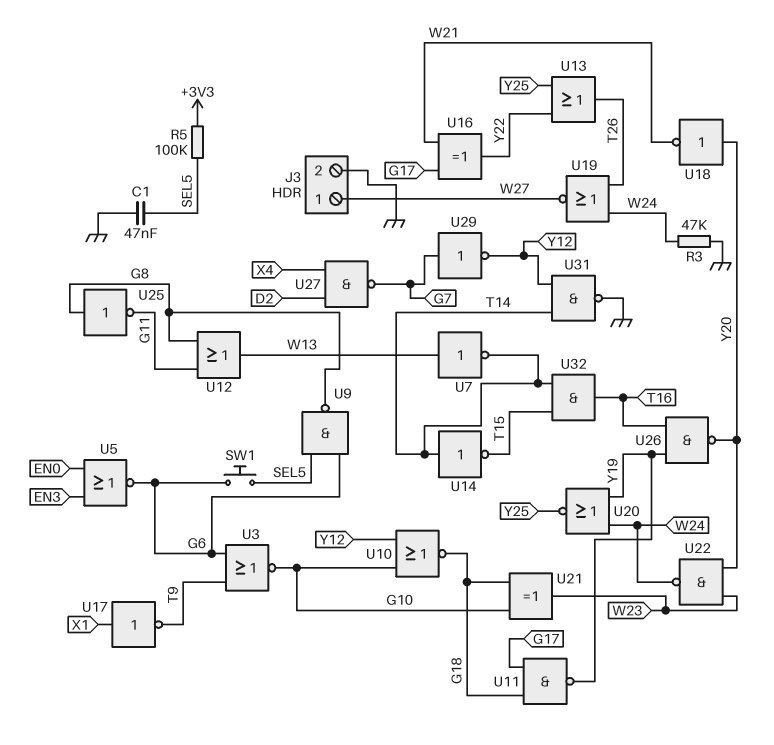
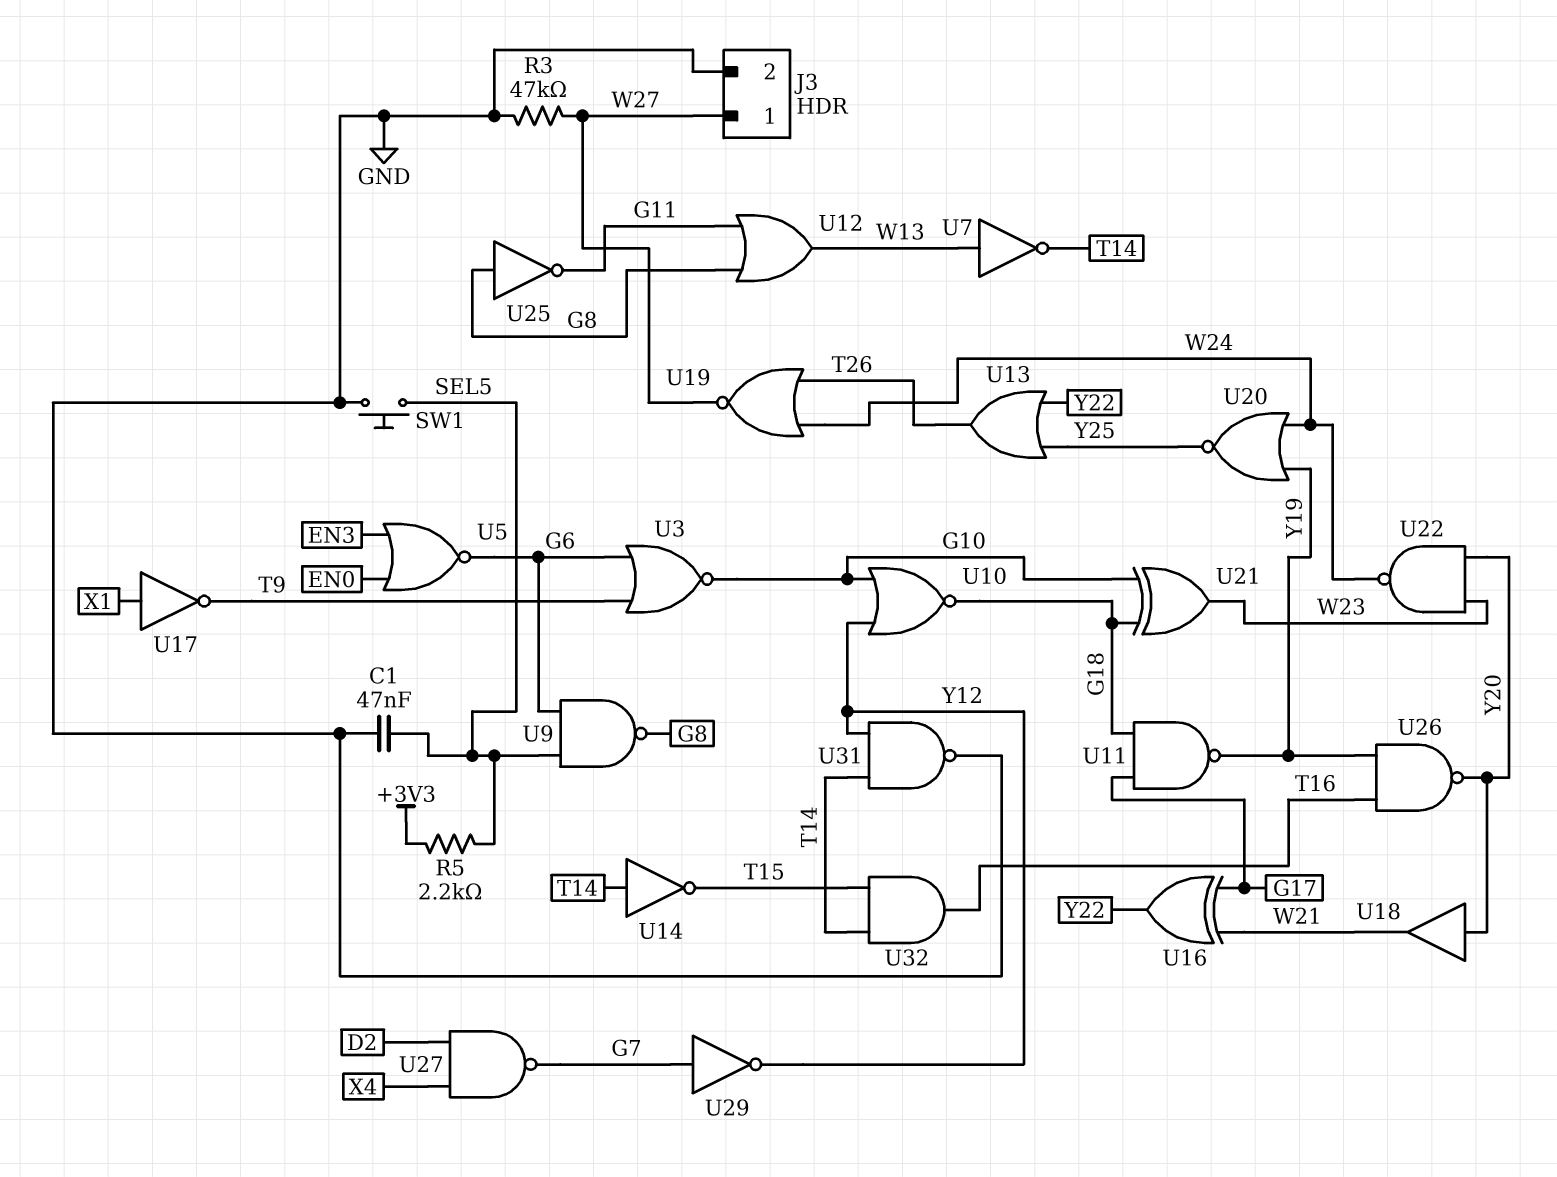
R3: 47k (GND, W24) -> 47k (GND, W27)
R5: 100k (+3V3, SEL5) -> 2.2k (+3V3, SEL5)
SW1: button (G6, SEL5) -> button (GND, SEL5)
U18: NOT (in Y20, out W21) -> buffer (in Y20, out W21)

